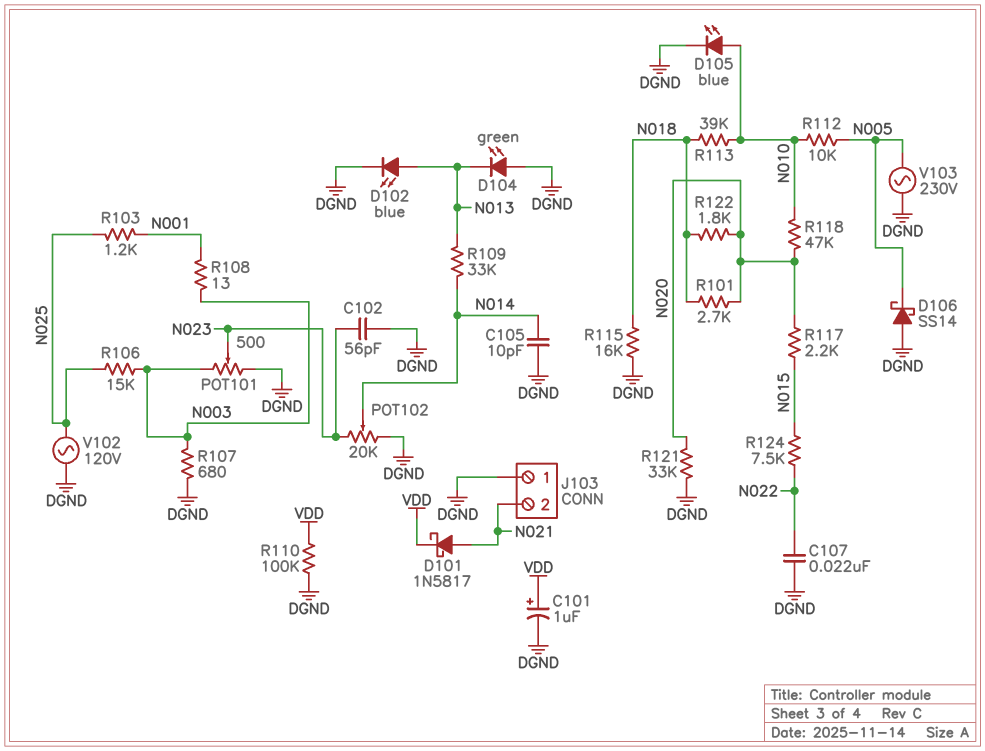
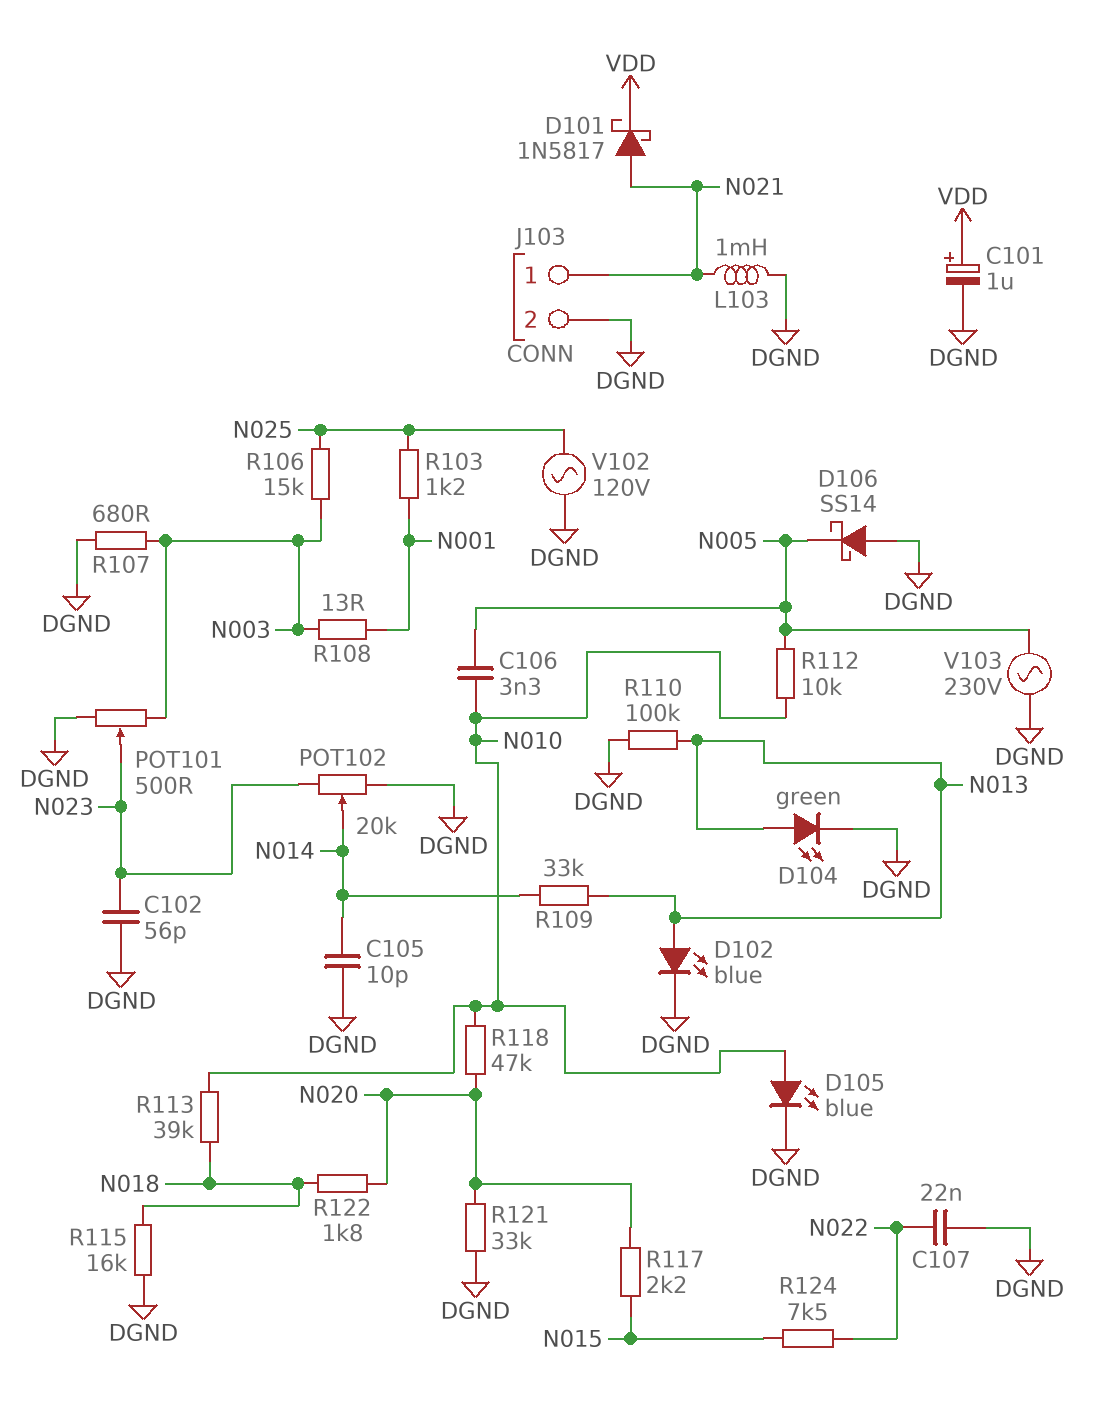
C106: none -> 3.3nF (N005, N010)
D104: LED green (A DGND, K N013) -> LED green (A N013, K DGND)
J103 pin 1: DGND -> N021
J103 pin 2: N021 -> DGND
L103: none -> 1mH (DGND, N021)
R101: 2.7k (N018, N020) -> none
R110: 100k (DGND, VDD) -> 100k (DGND, N013)

